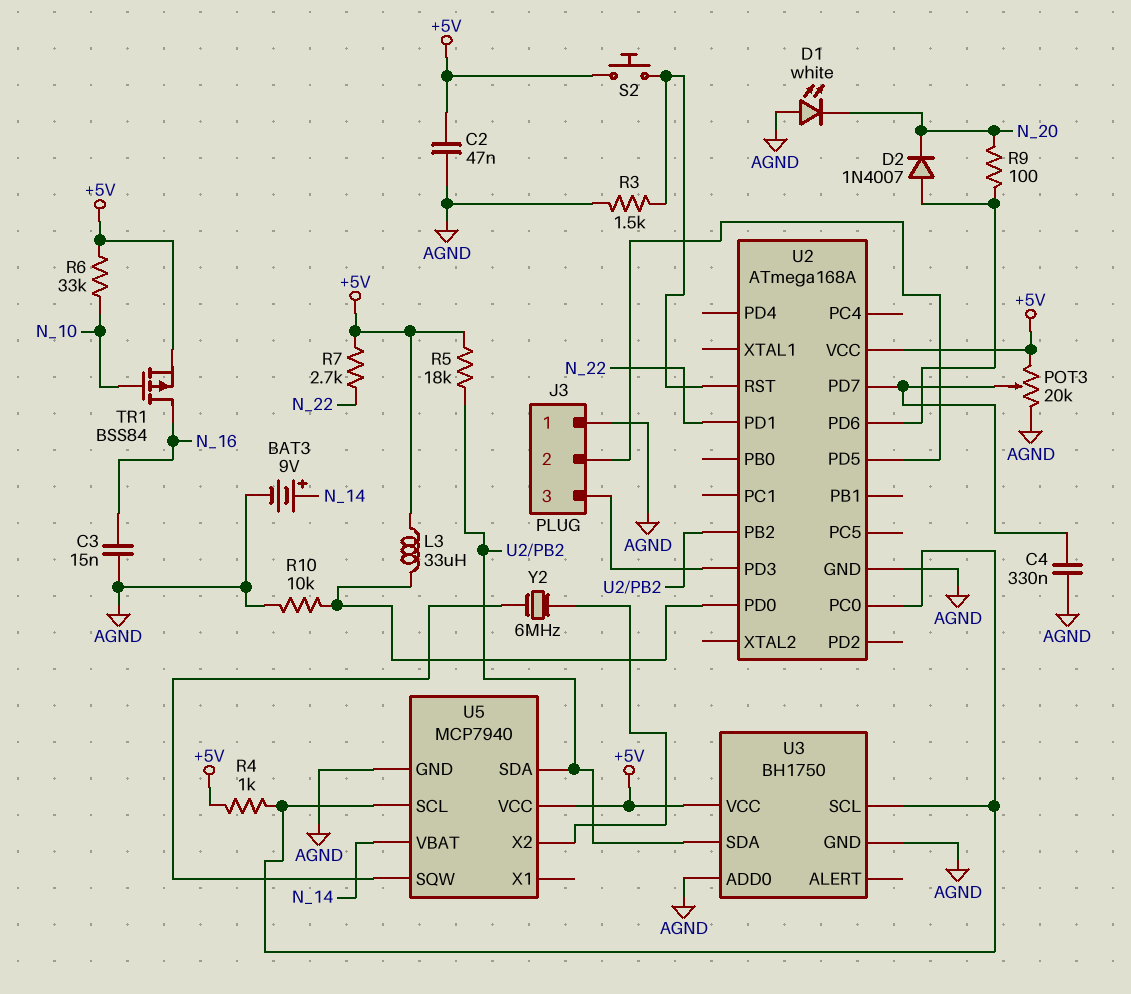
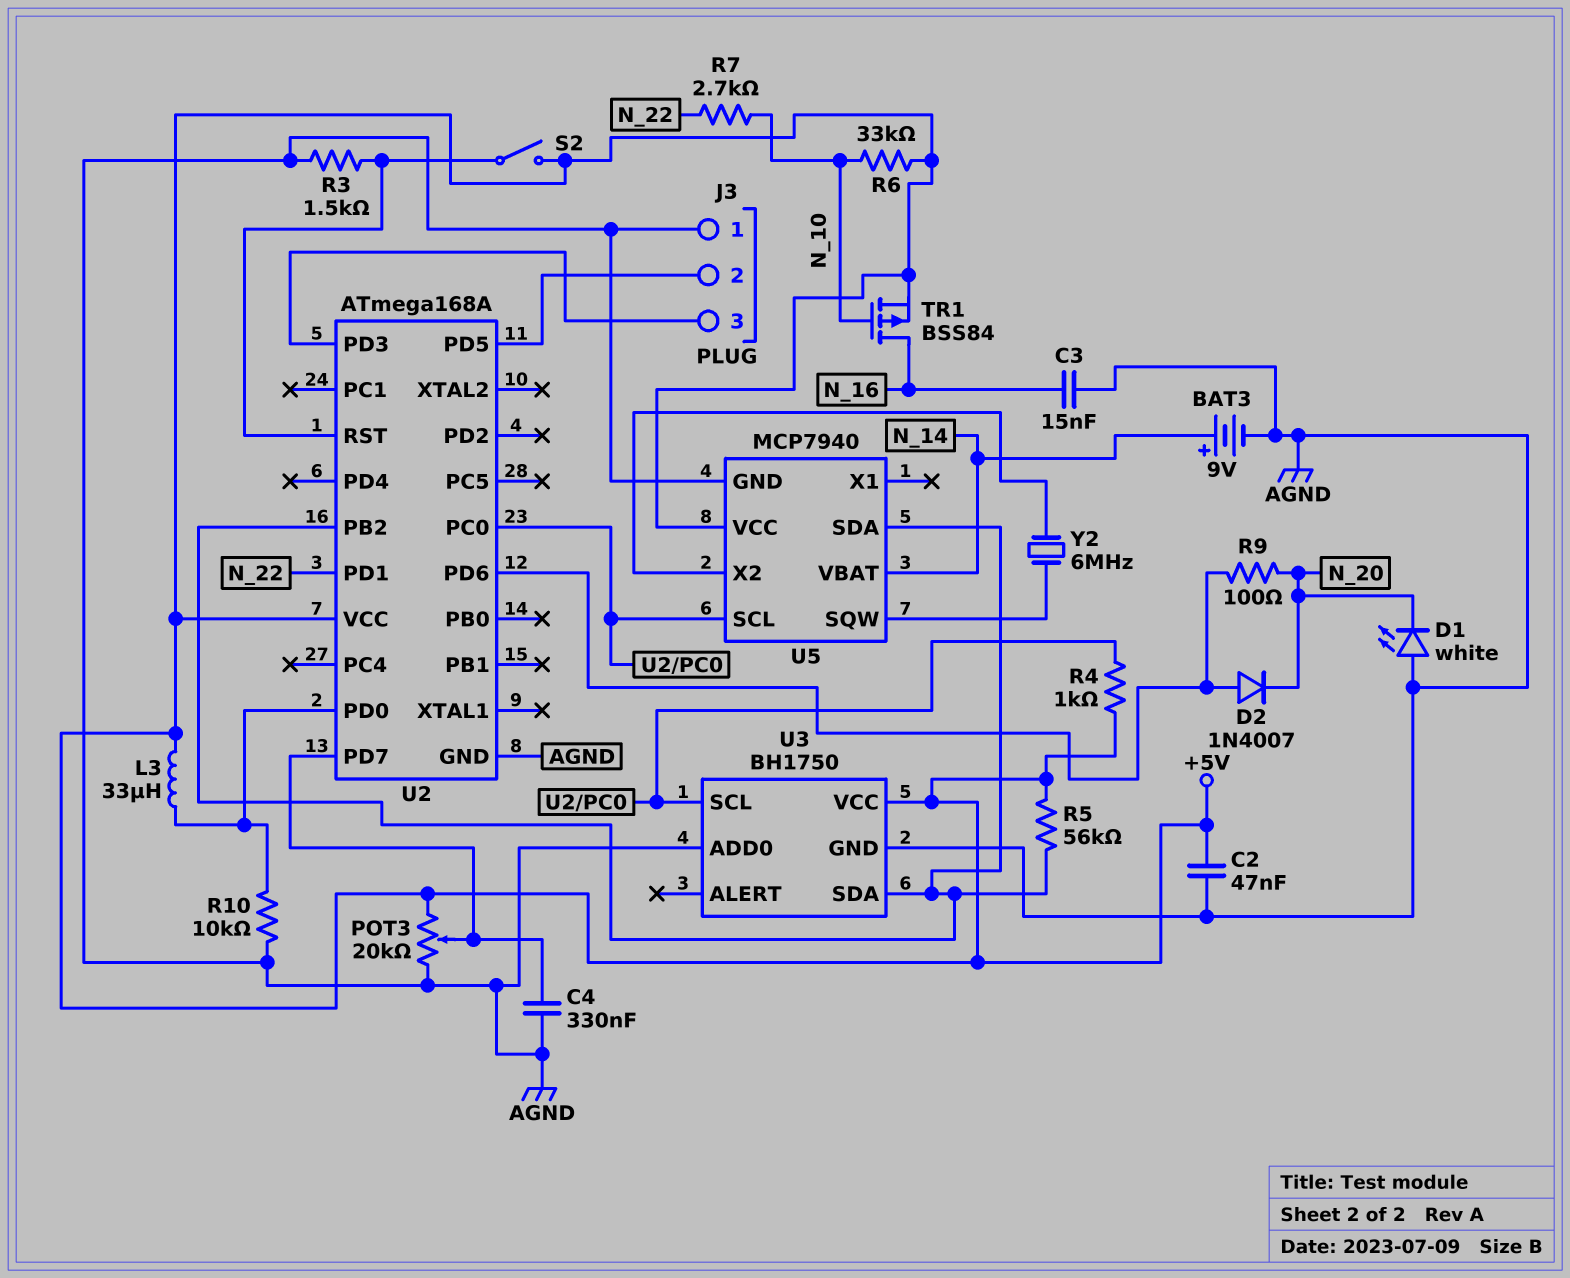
R5: 18k (+5V, U2/PB2) -> 56k (+5V, U2/PB2)
R7: 2.7k (+5V, N_22) -> 2.7k (N_10, N_22)
S2: button (+5V, U2/RST) -> switch (+5V, U2/RST)

